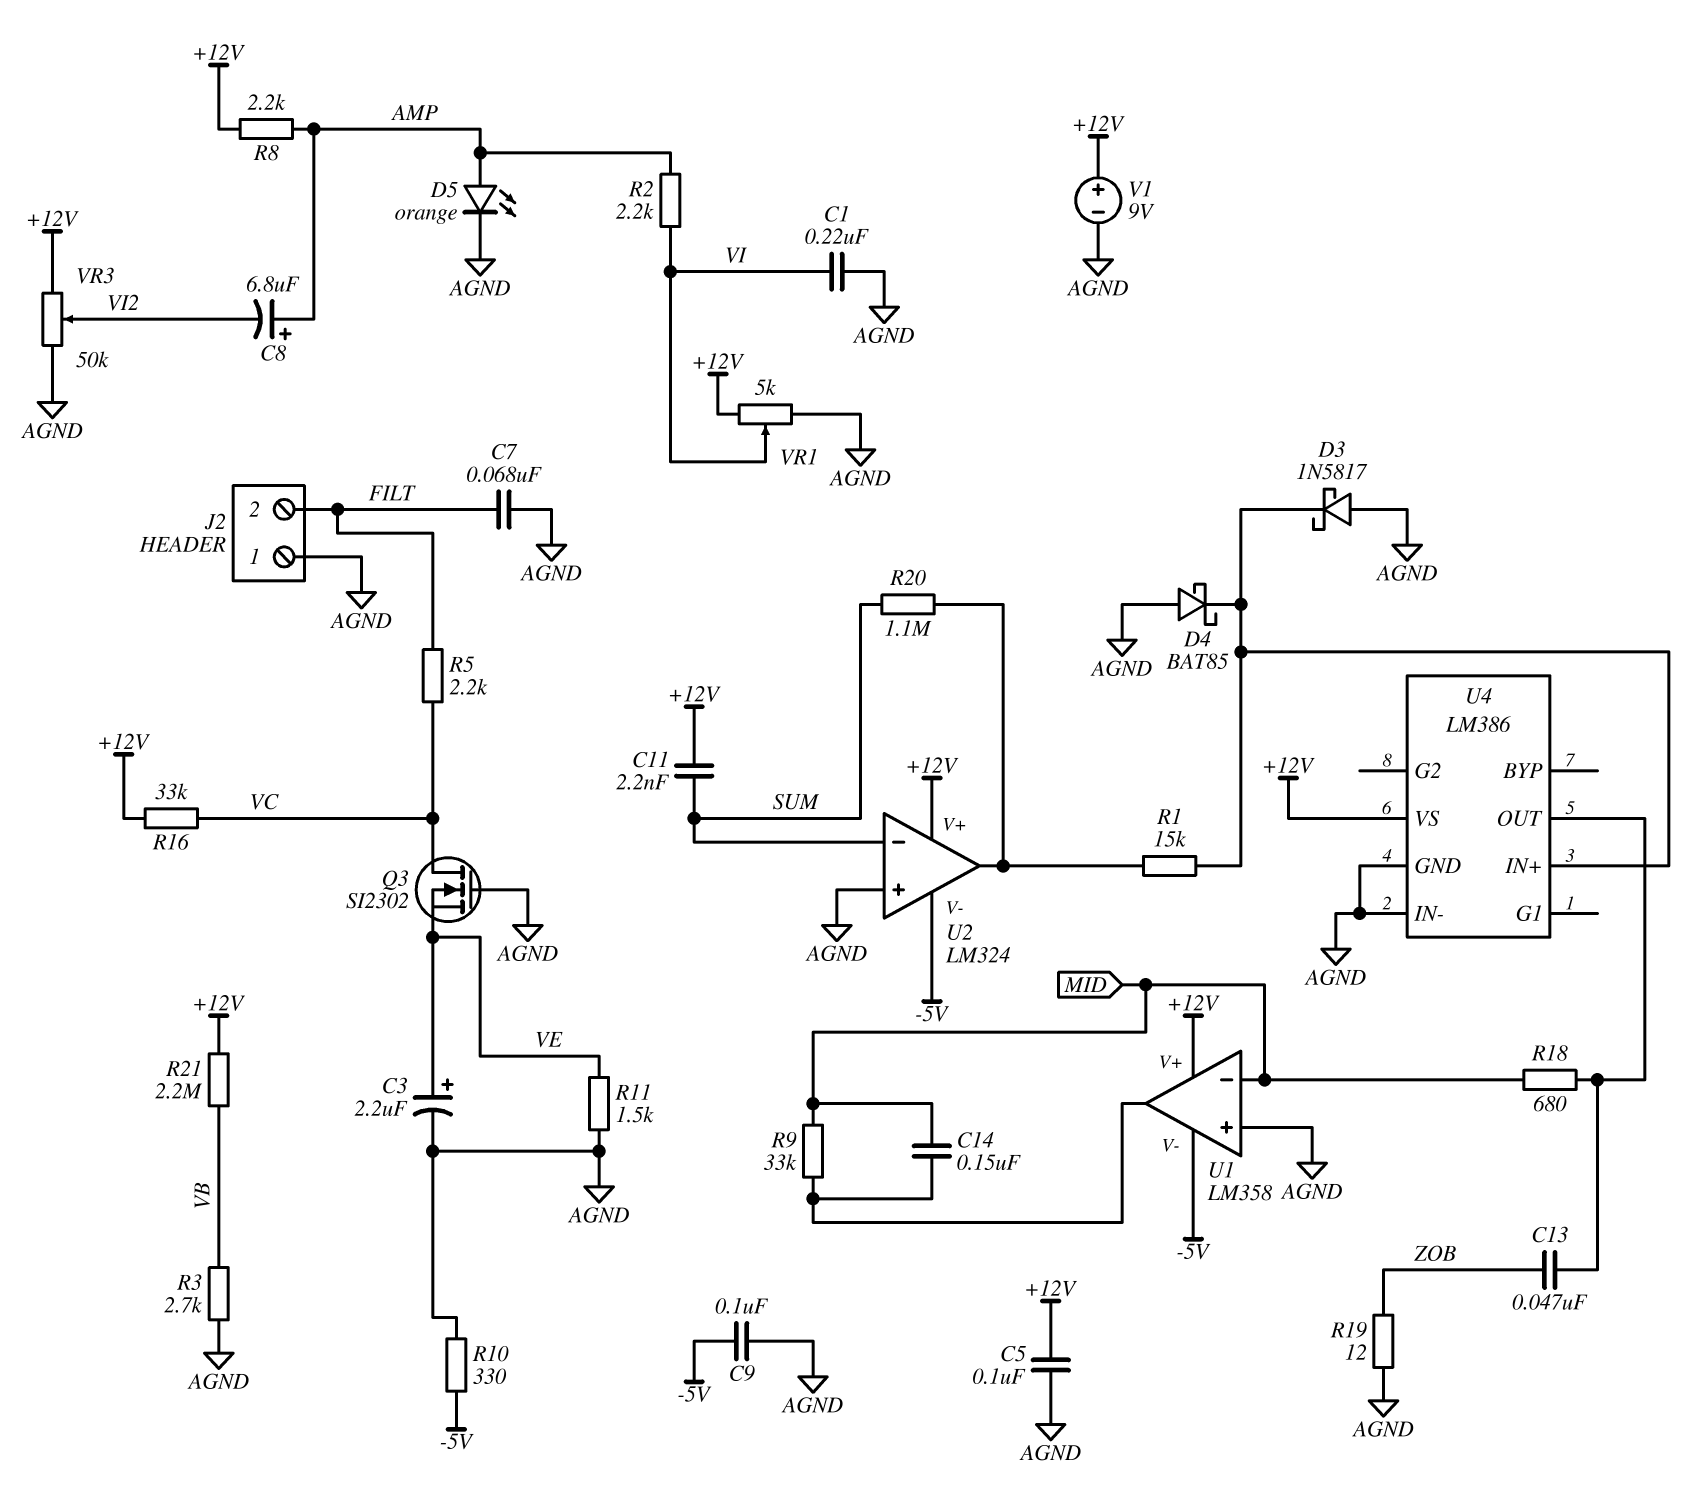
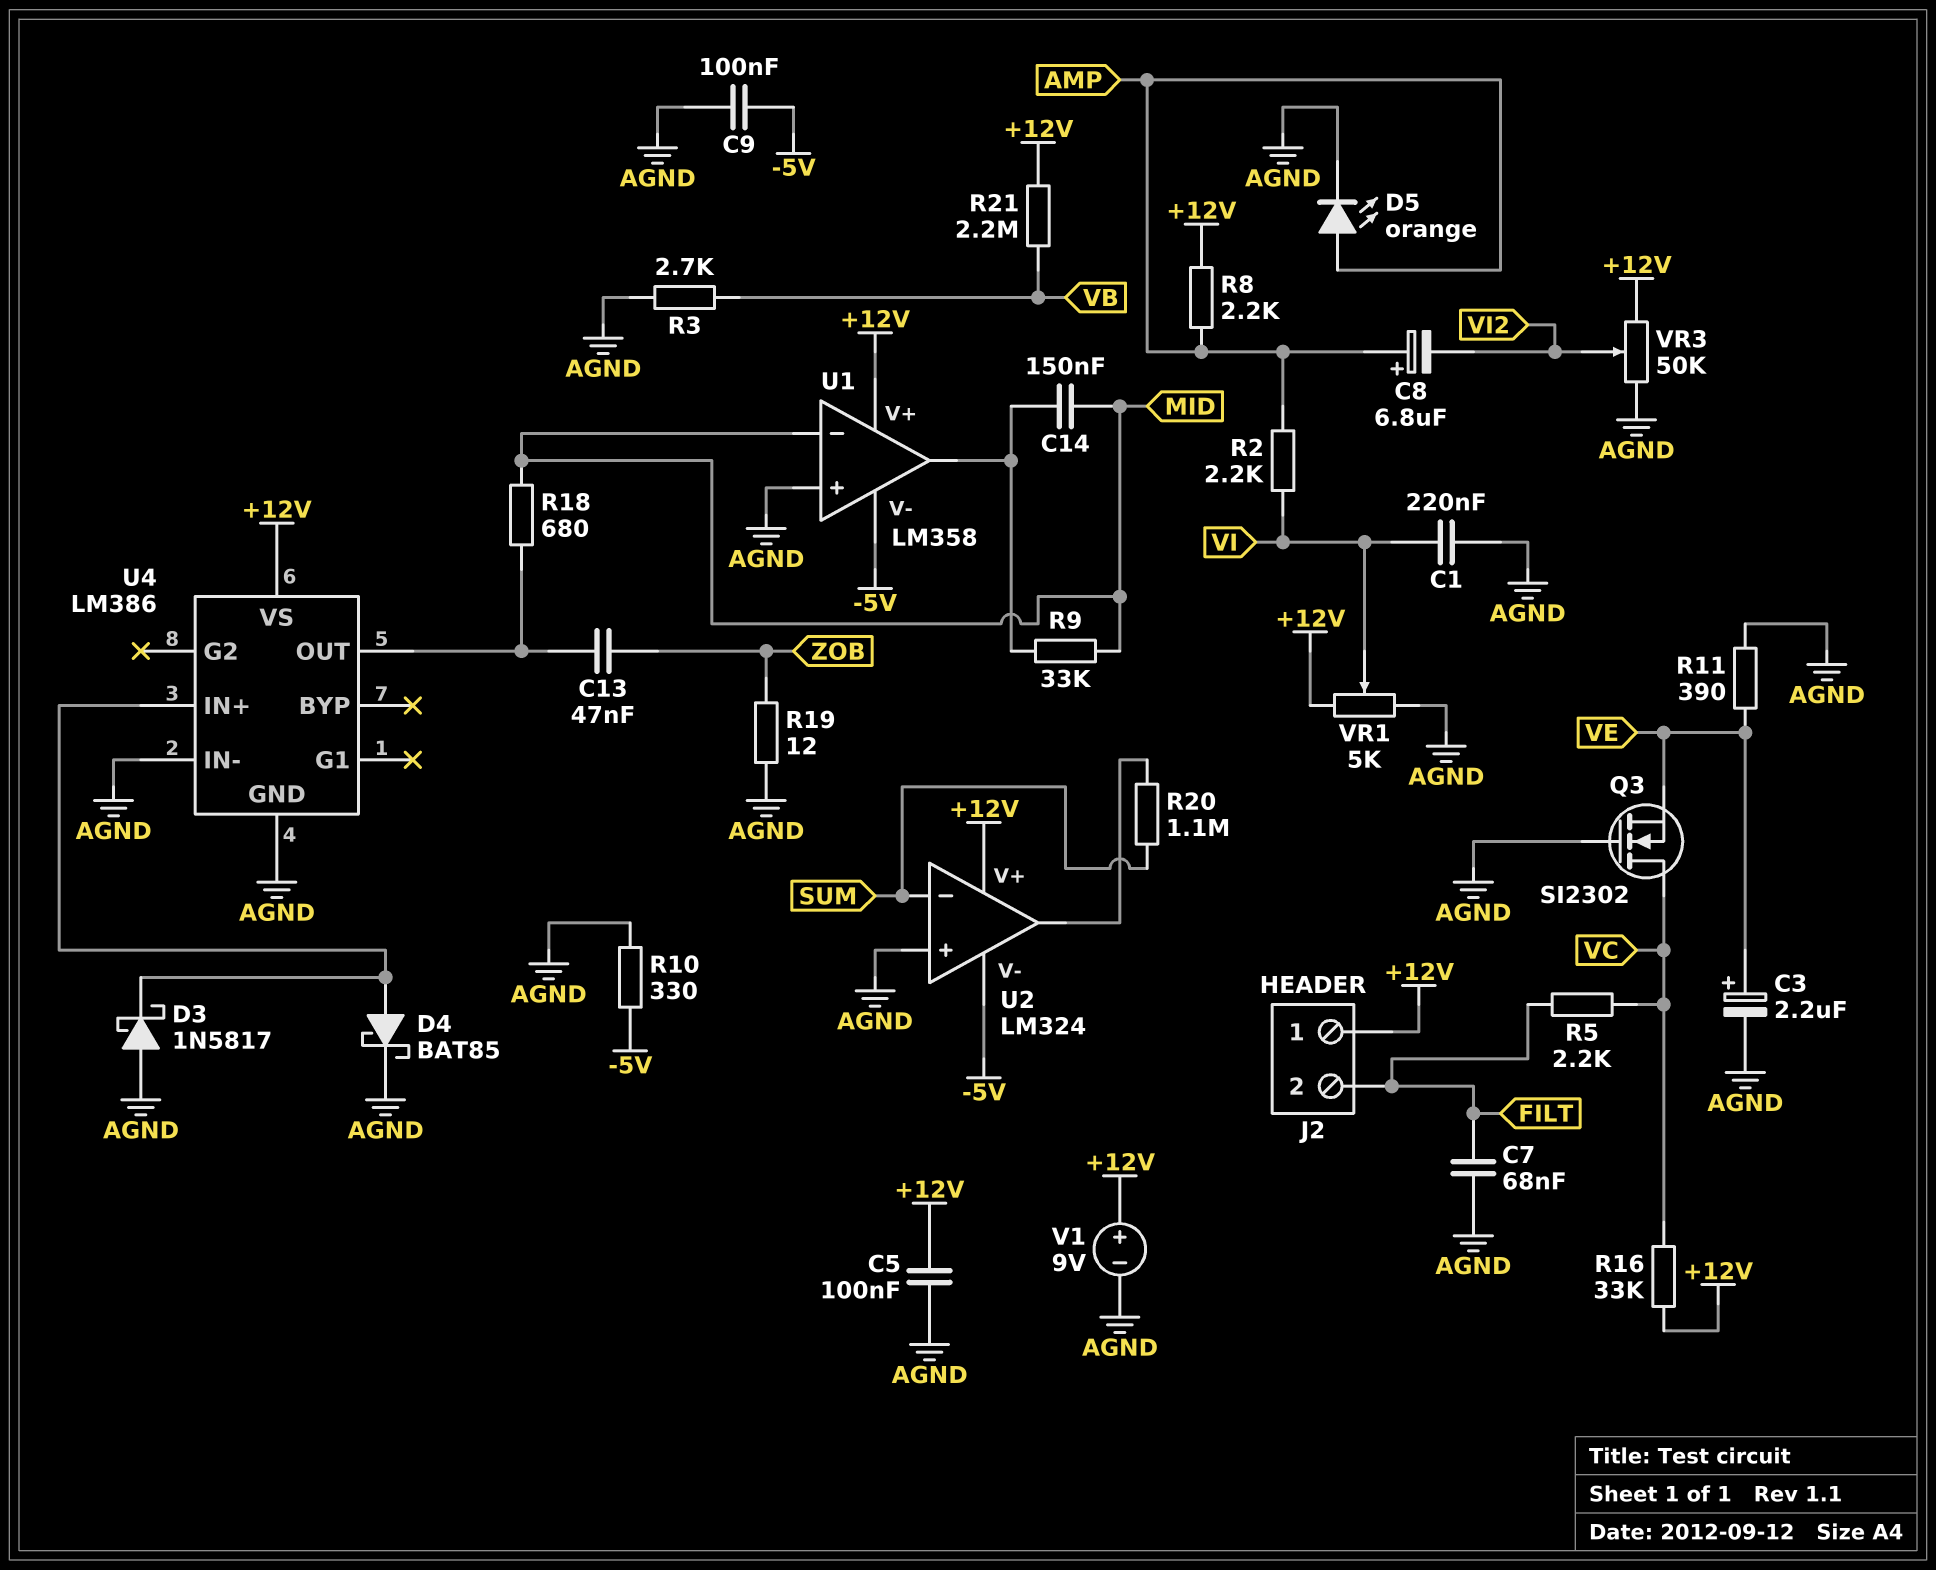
C11: 2.2nF (+12V, SUM) -> none
D4: schottky BAT85 (A AGND, K U4/IN+) -> schottky BAT85 (A U4/IN+, K AGND)
J2 pin 1: AGND -> +12V
R1: 15k (U2/out, U4/IN+) -> none
R11: 1.5k (AGND, VE) -> 390 (AGND, VE)

